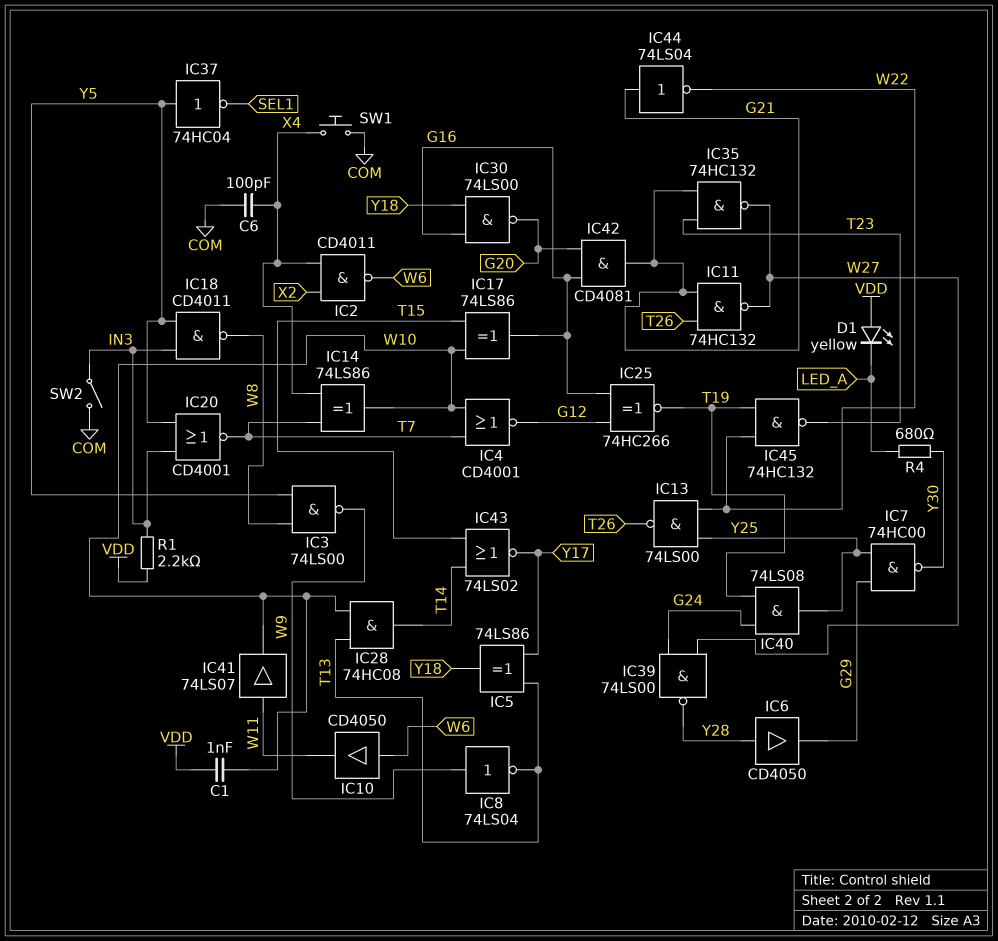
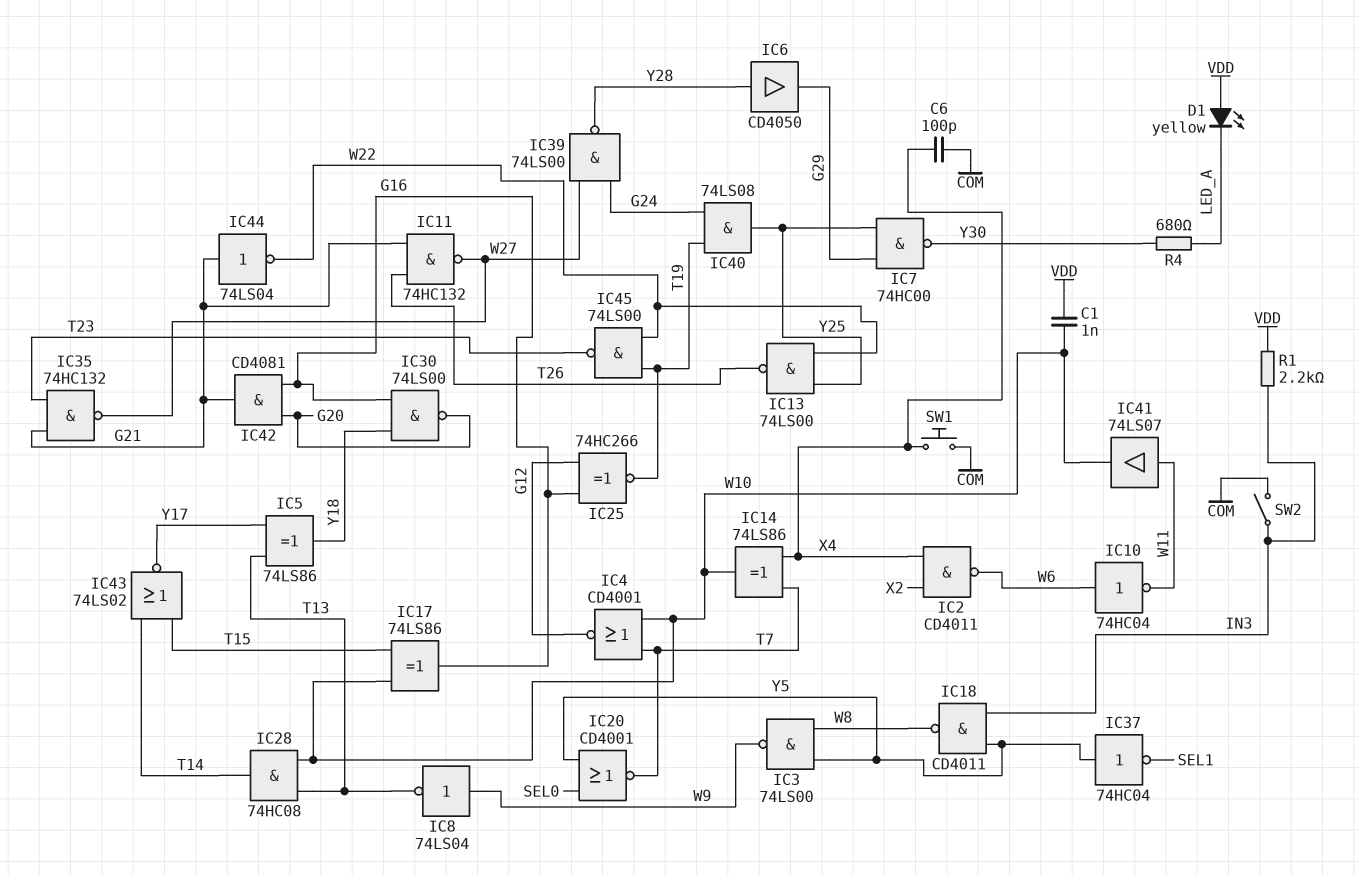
IC10: buffer CD4050 (in W6, out W11) -> NOT 74HC04 (in W6, out W11)
IC20: NOR CD4001 (in IN3, in Y5, out T7) -> NOR CD4001 (in SEL0, in Y5, out T7)
IC45: NAND 74HC132 (in T19, in W22, out T23) -> NAND 74LS00 (in T19, in W22, out T23)

